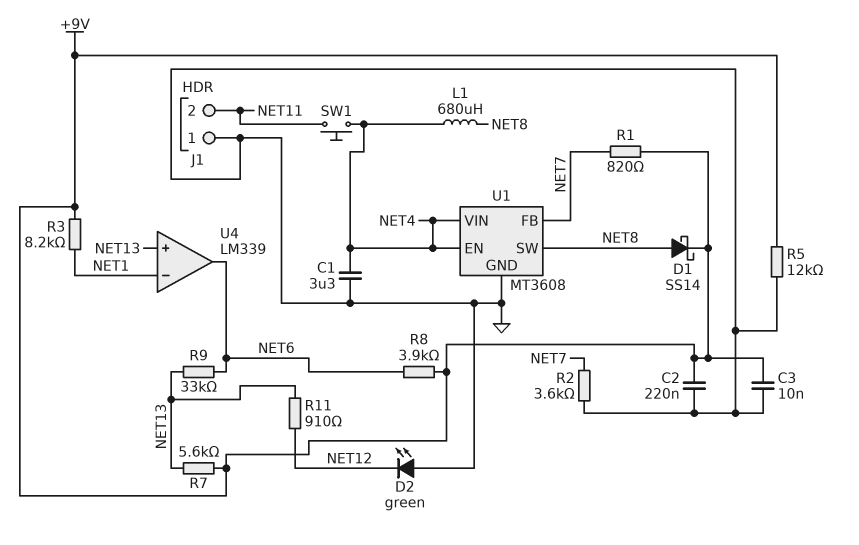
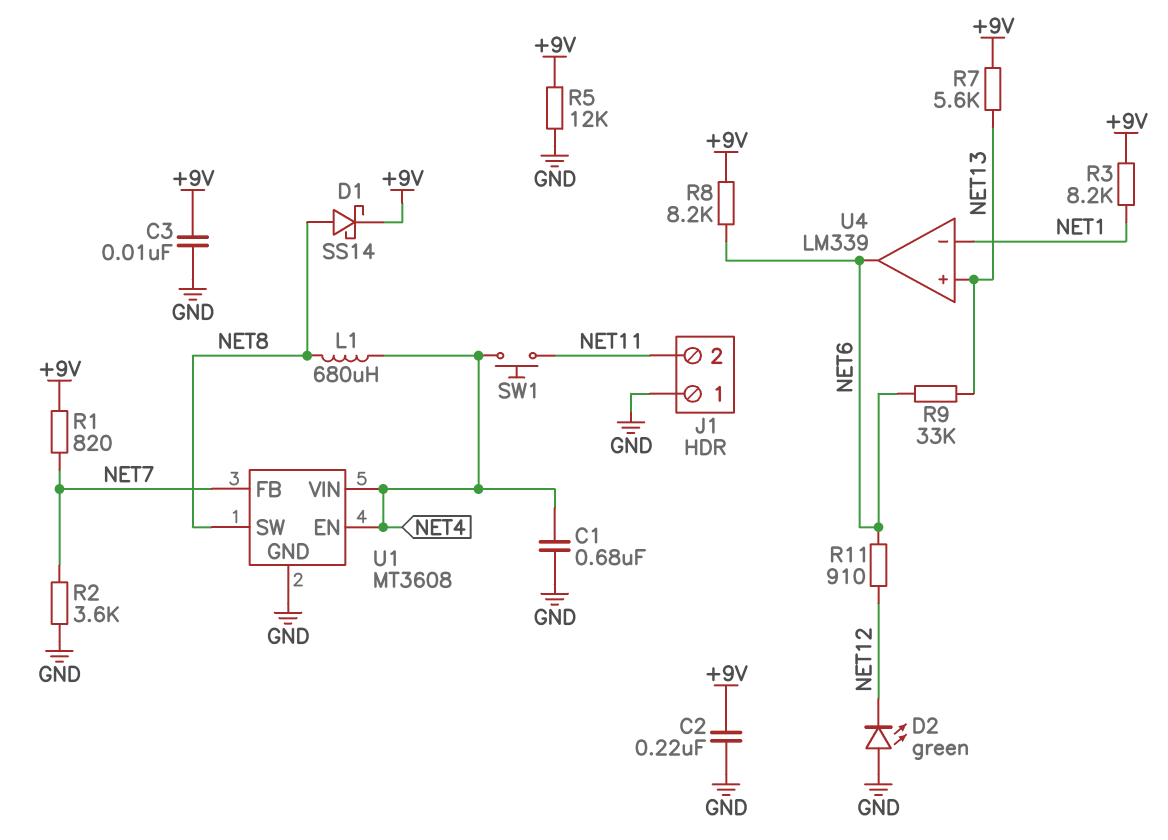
C1: 3.3uF (GND, NET4) -> 680nF (GND, NET4)
R8: 3.9k (+9V, NET6) -> 8.2k (+9V, NET6)
R11: 910 (NET12, NET13) -> 910 (NET6, NET12)

